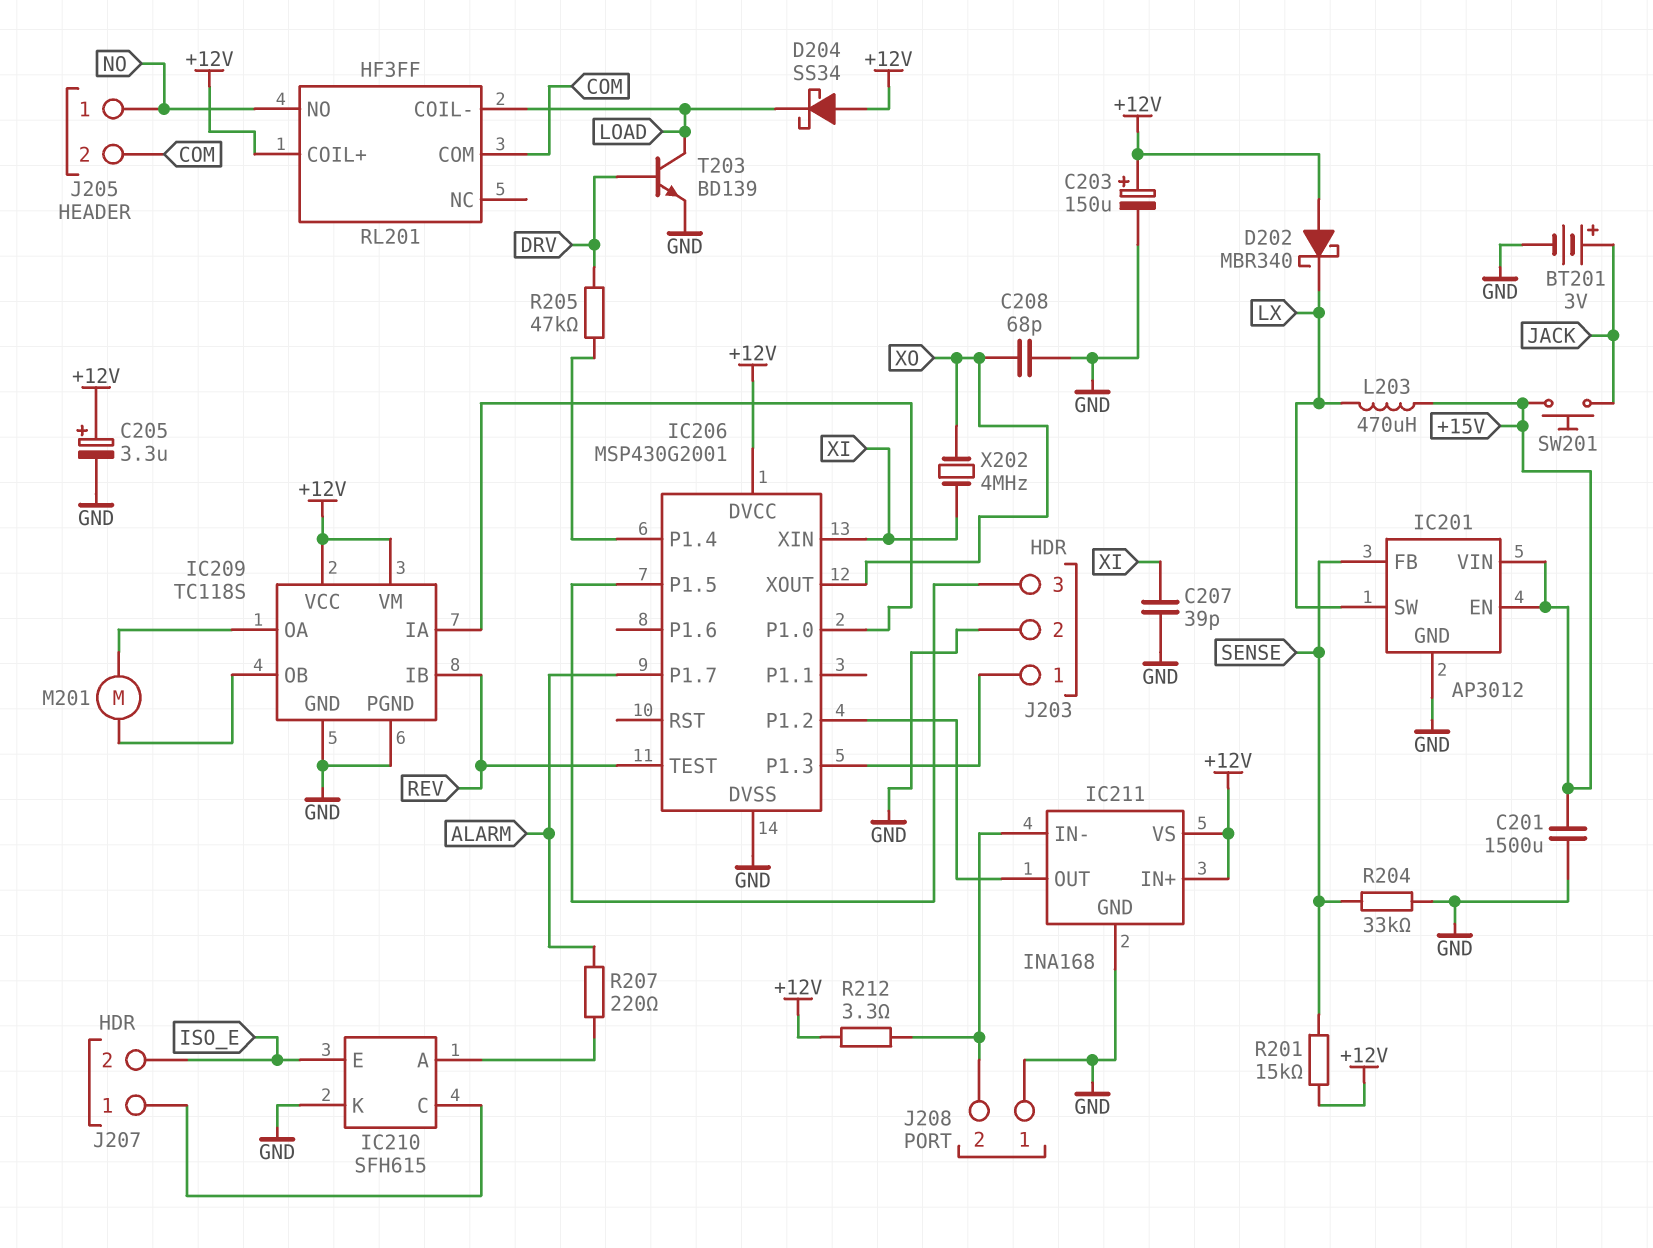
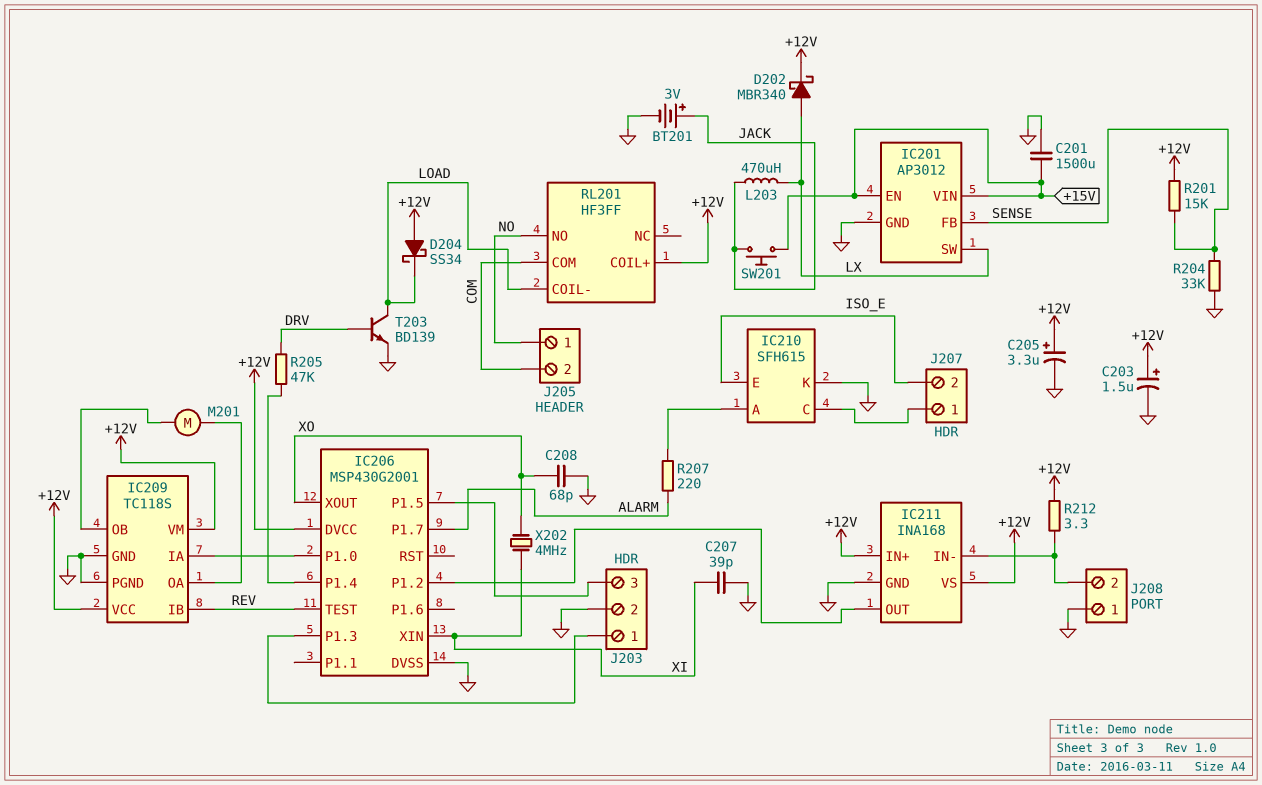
C203: 150uF (plus +12V, minus GND) -> 1.5uF (plus +12V, minus GND)
D202: schottky MBR340 (A +12V, K LX) -> schottky MBR340 (A LX, K +12V)
L203: 470uH (+15V, LX) -> 470uH (JACK, LX)

